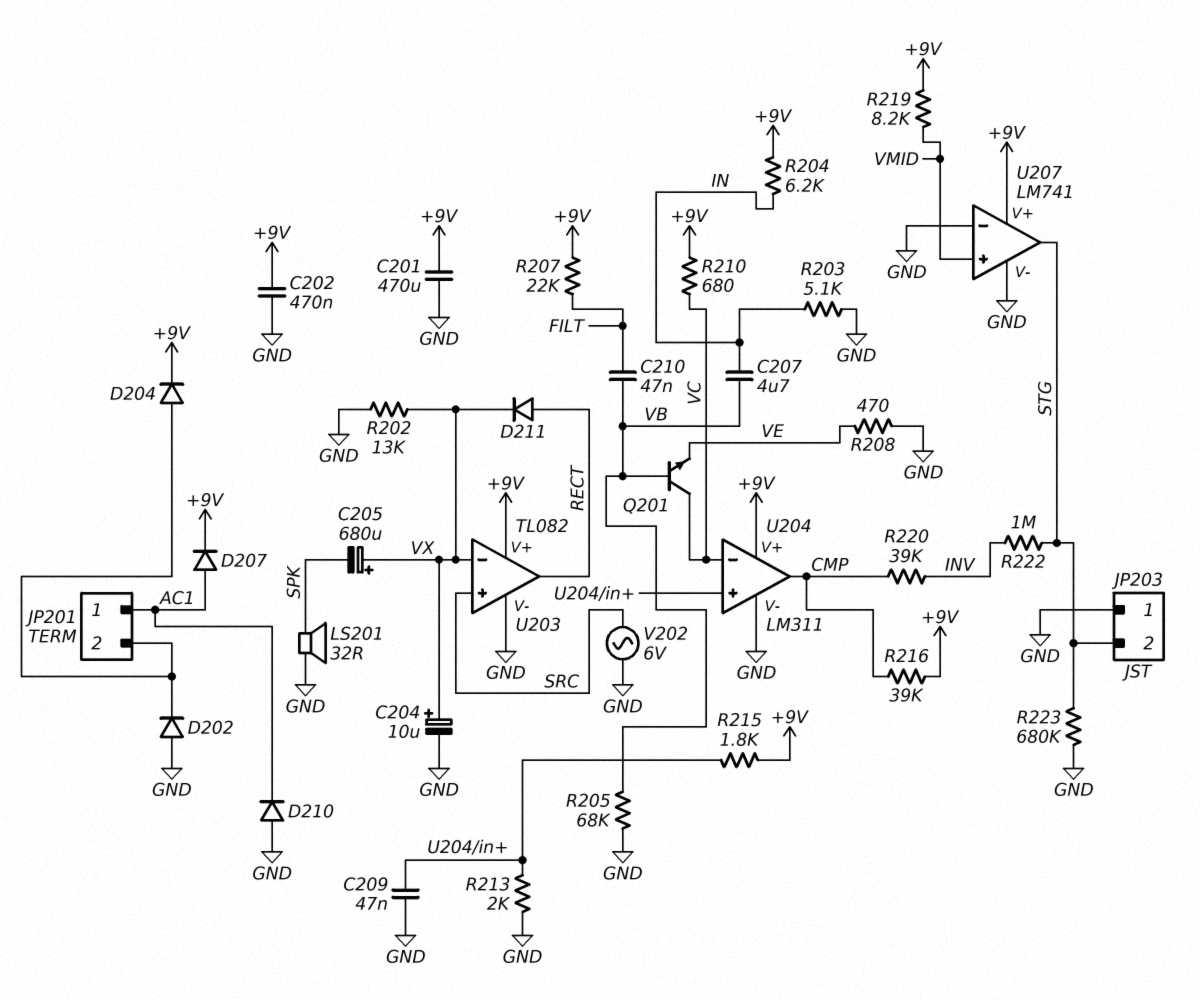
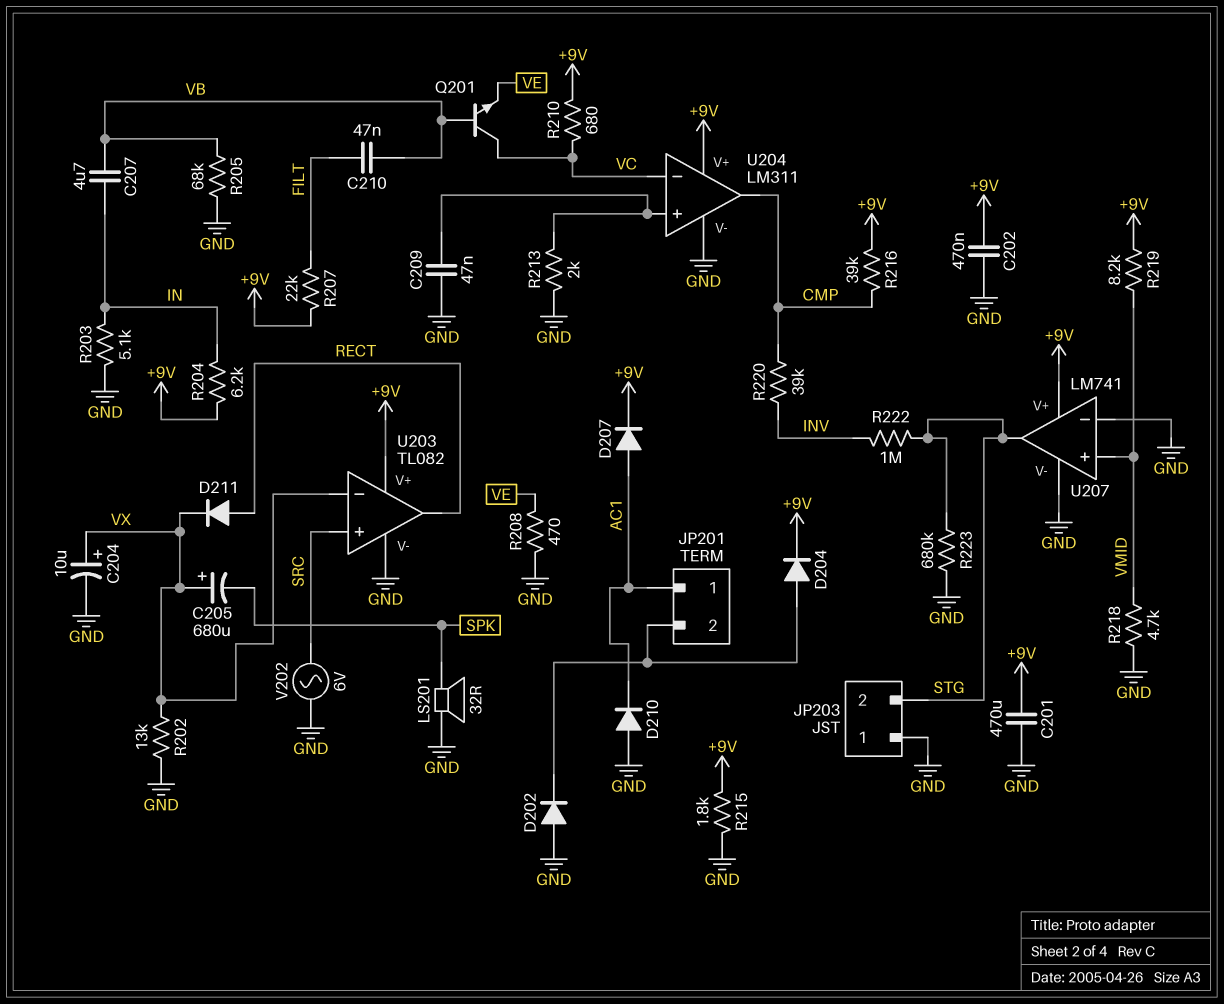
R215: 1.8k (+9V, U204/in+) -> 1.8k (+9V, GND)
R218: none -> 4.7k (GND, VMID)

